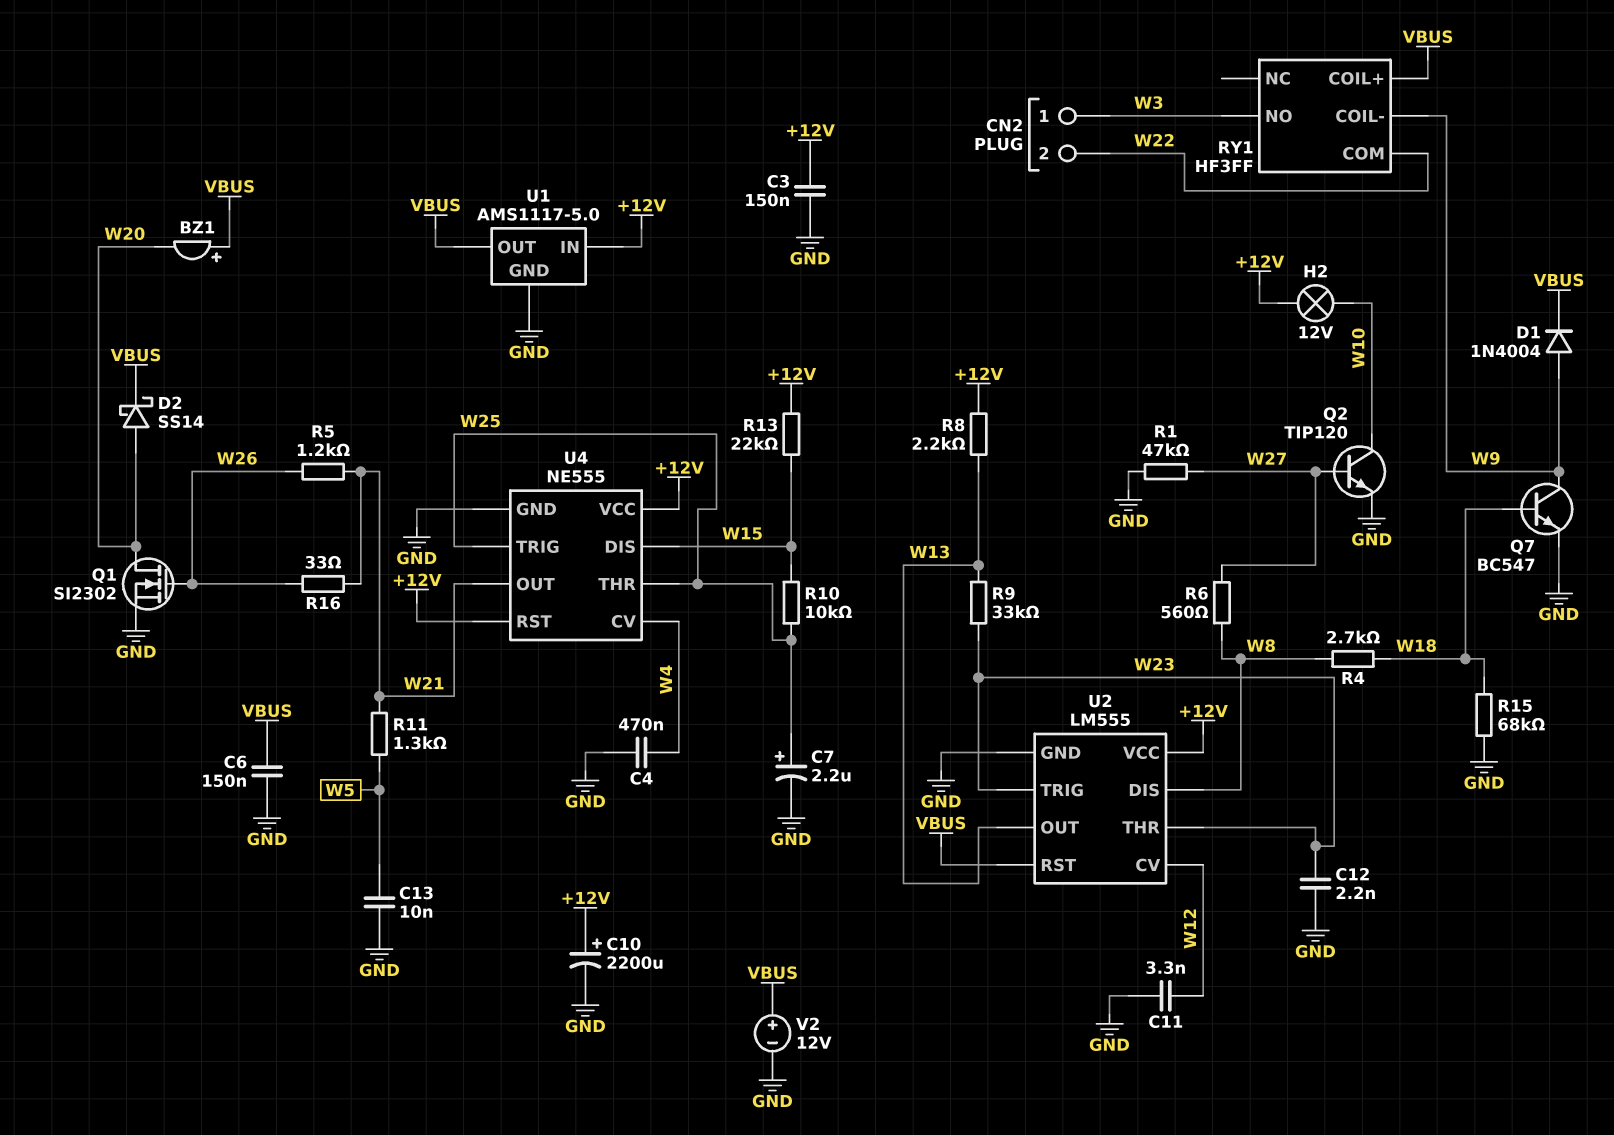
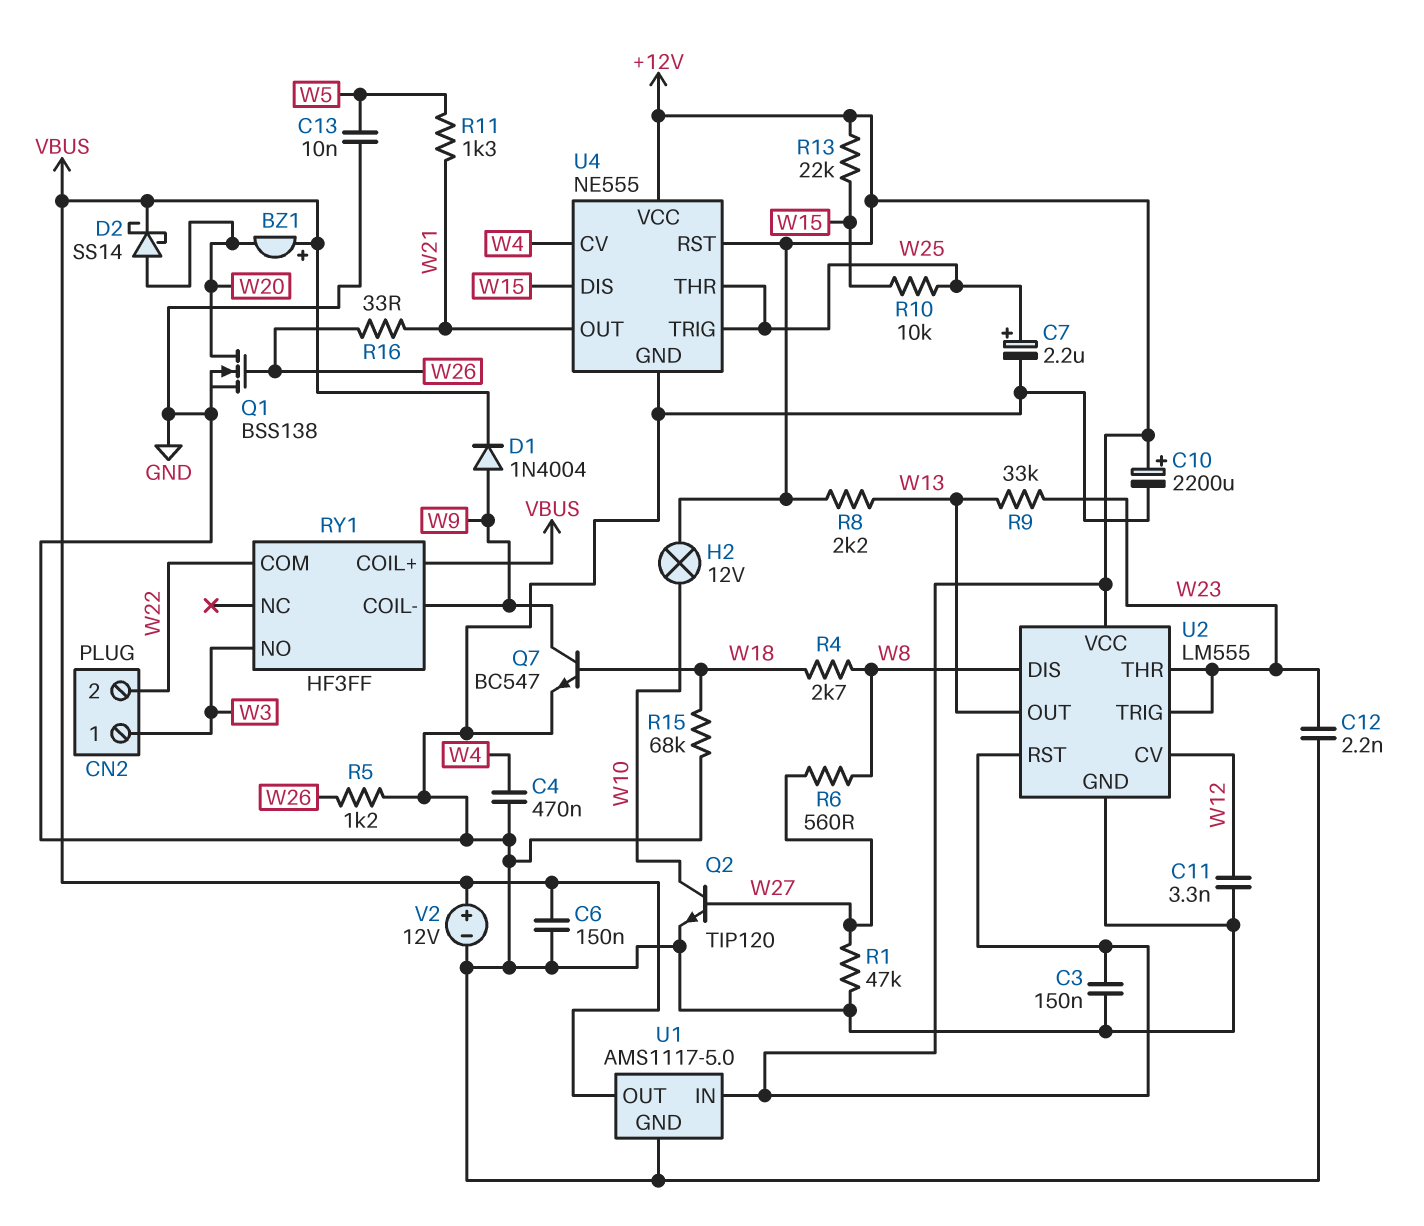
Q1: NMOS SI2302 (G W26, D W20, S GND) -> NMOS BSS138 (G W26, D W20, S GND)
R5: 1.2k (W21, W26) -> 1.2k (GND, W26)
U2 pin RST: VBUS -> +12V

